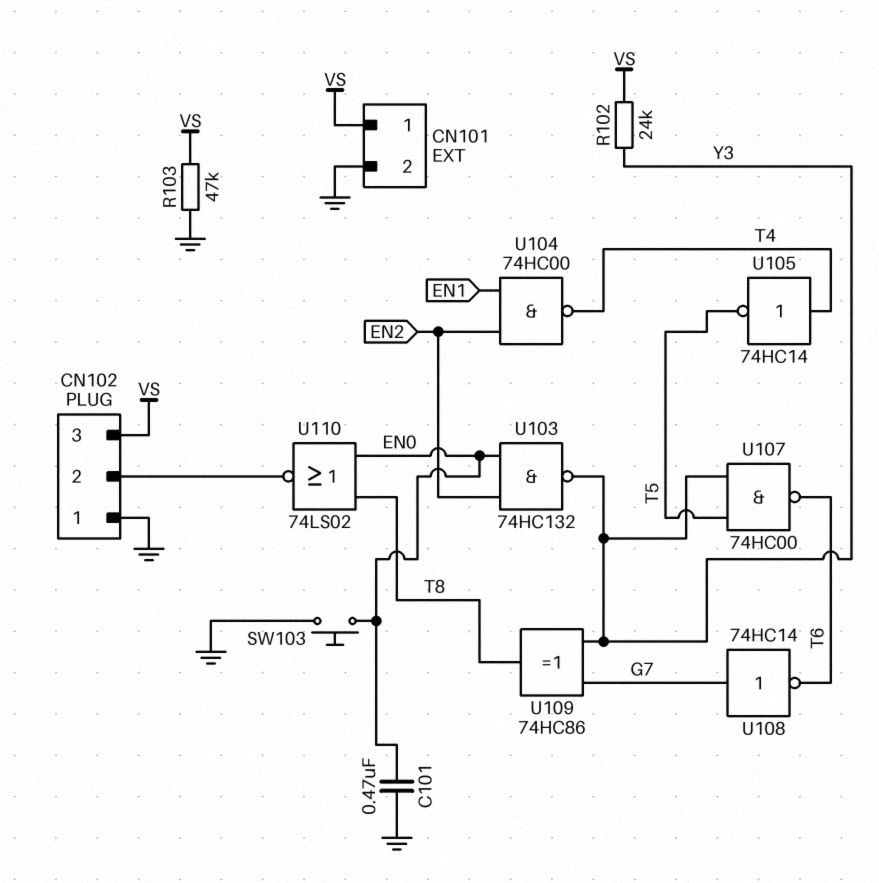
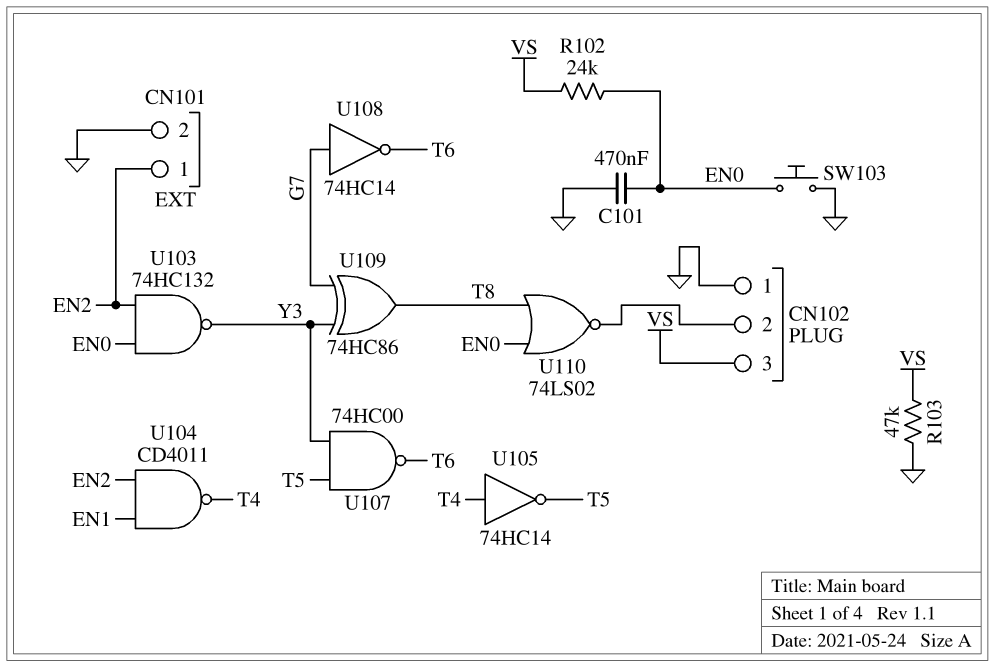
CN101 pin 1: VS -> EN2
R102: 24k (VS, Y3) -> 24k (EN0, VS)
U104: NAND 74HC00 (in EN1, in EN2, out T4) -> NAND CD4011 (in EN1, in EN2, out T4)

